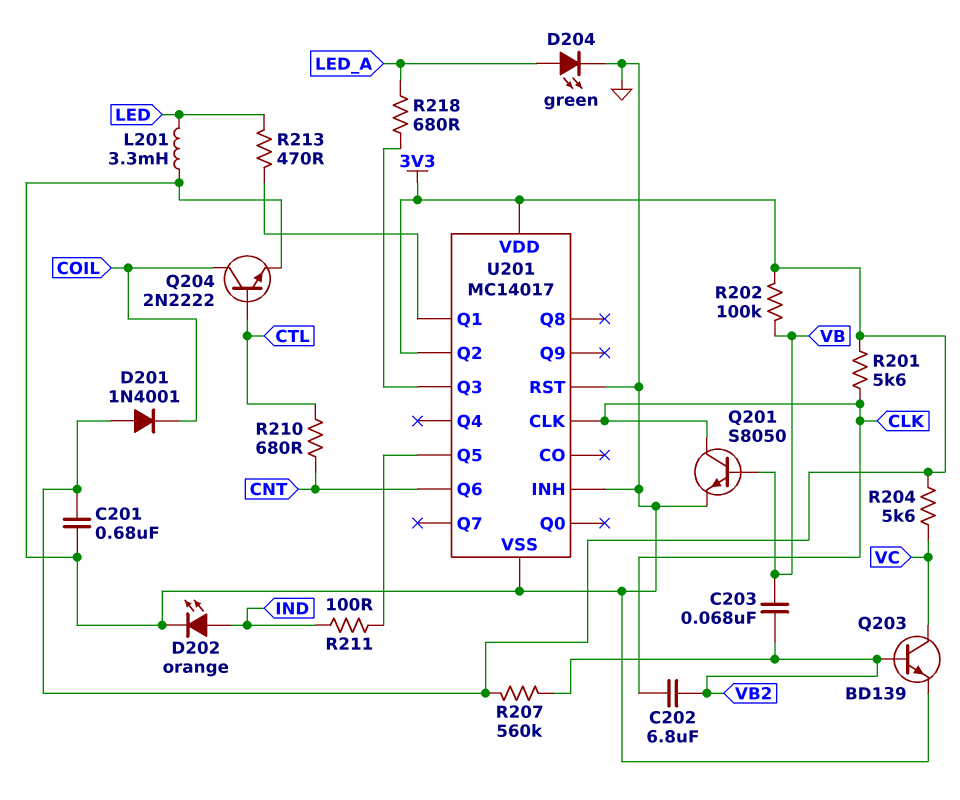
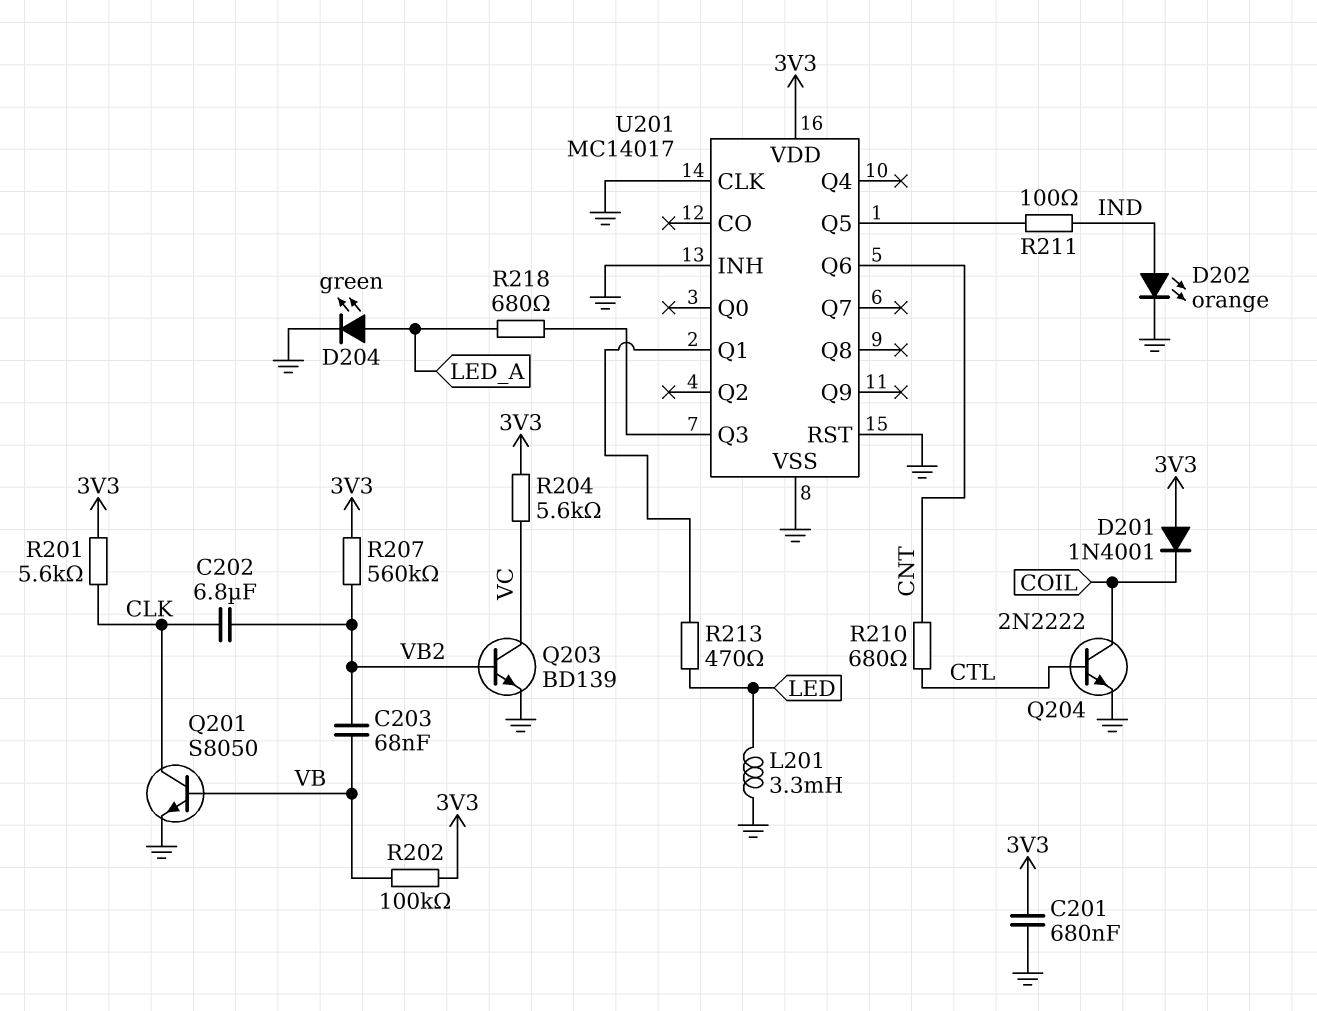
U201 pin CLK: CLK -> GND
U201 pin Q2: 3V3 -> none

